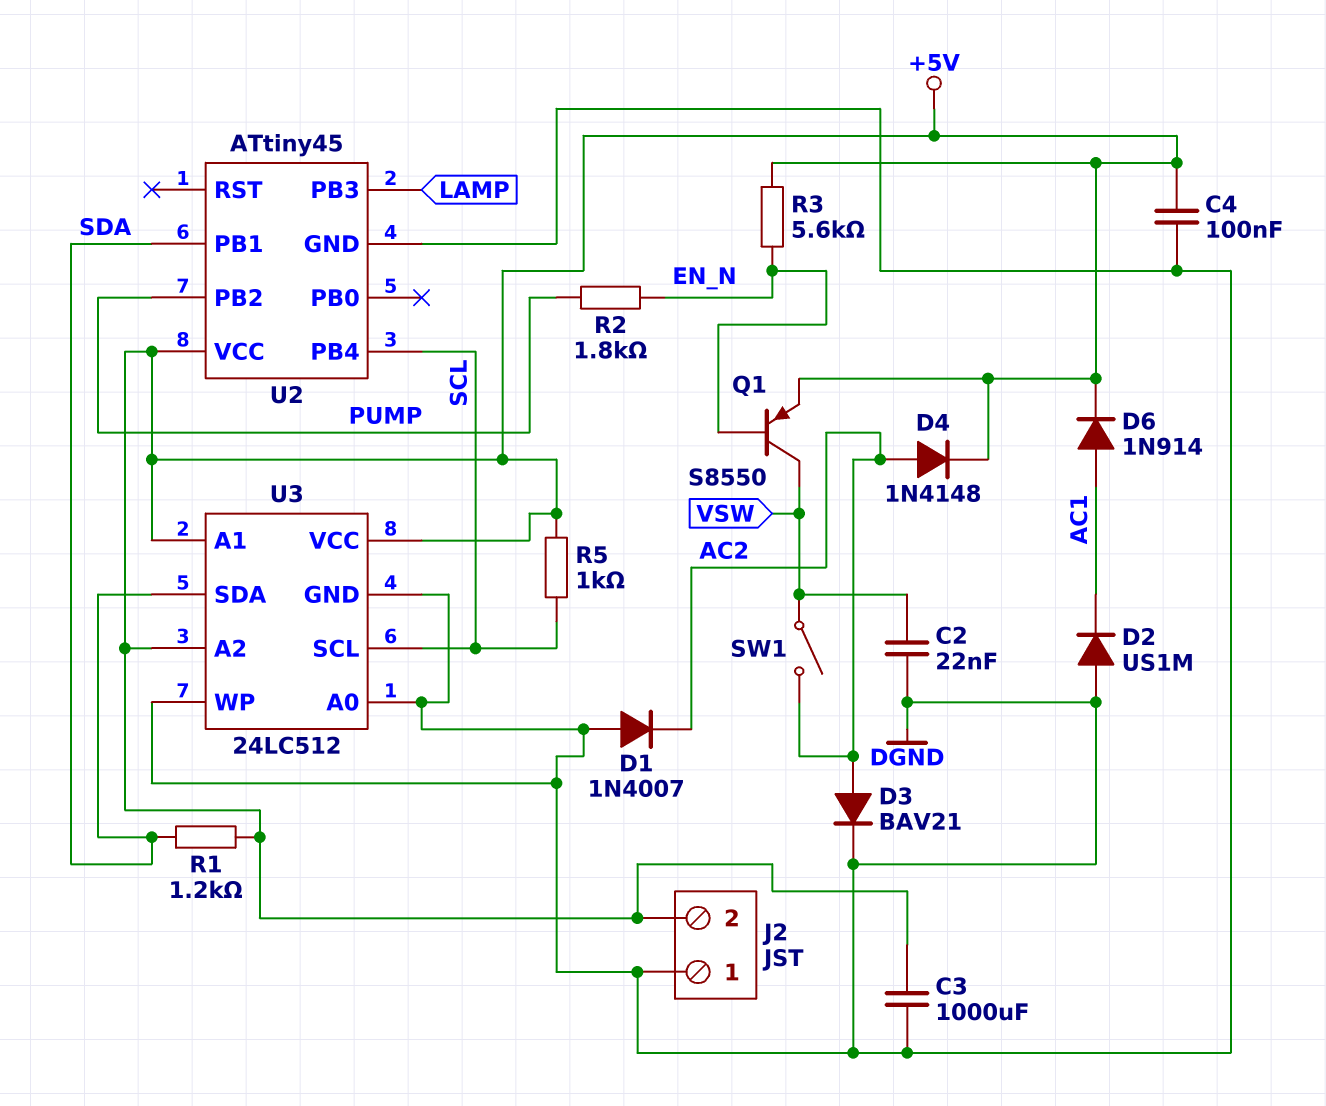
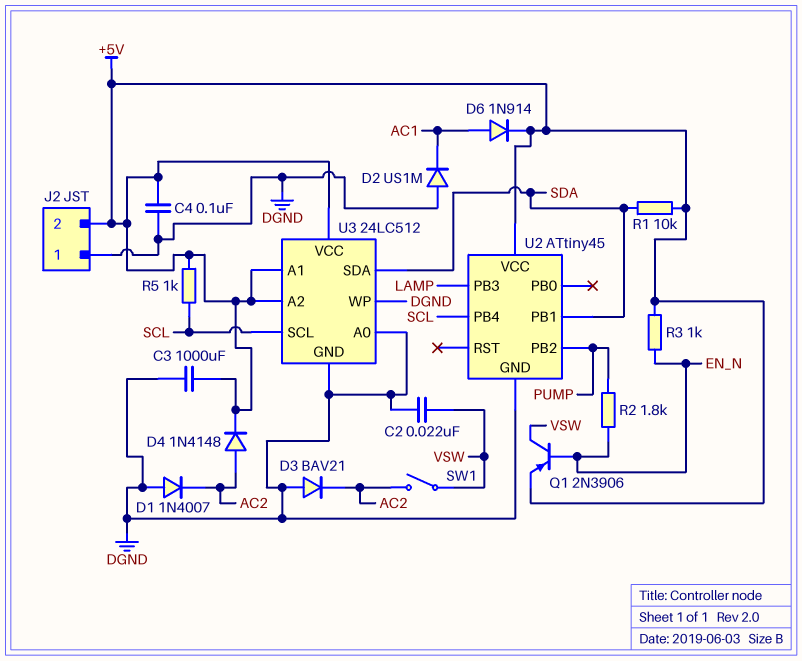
D3: diode BAV21 (A AC2, K DGND) -> diode BAV21 (A DGND, K AC2)
Q1: PNP S8550 (B EN_N, C VSW, E +5V) -> PNP 2N3906 (B EN_N, C VSW, E +5V)
R1: 1.2k (+5V, SDA) -> 10k (+5V, SDA)
R3: 5.6k (+5V, EN_N) -> 1k (+5V, EN_N)

